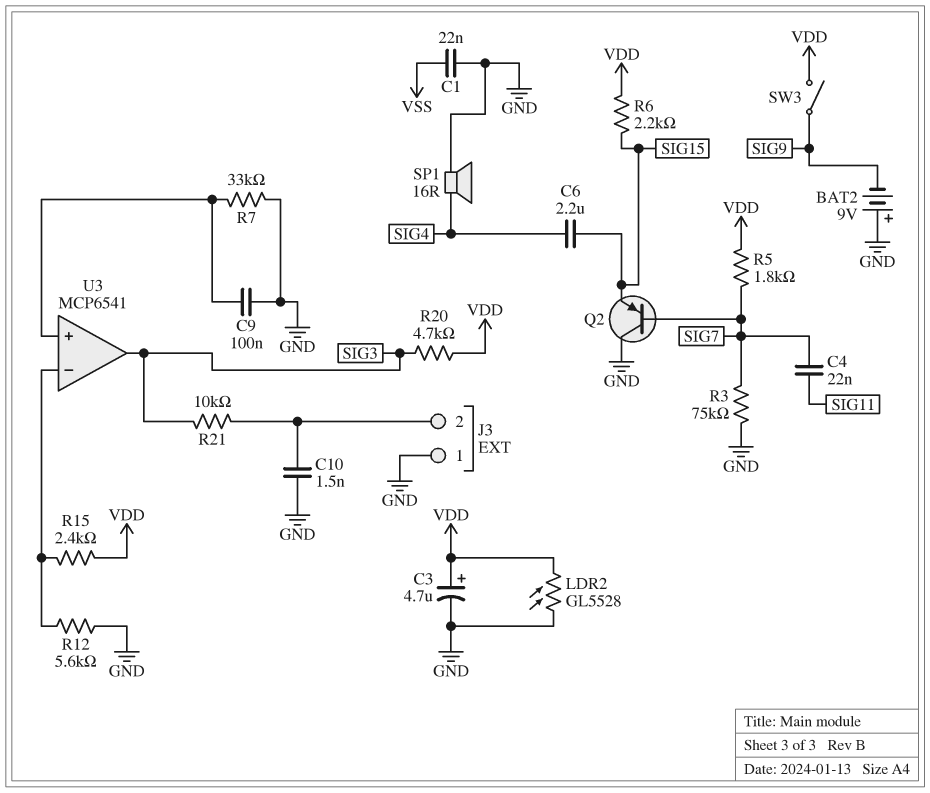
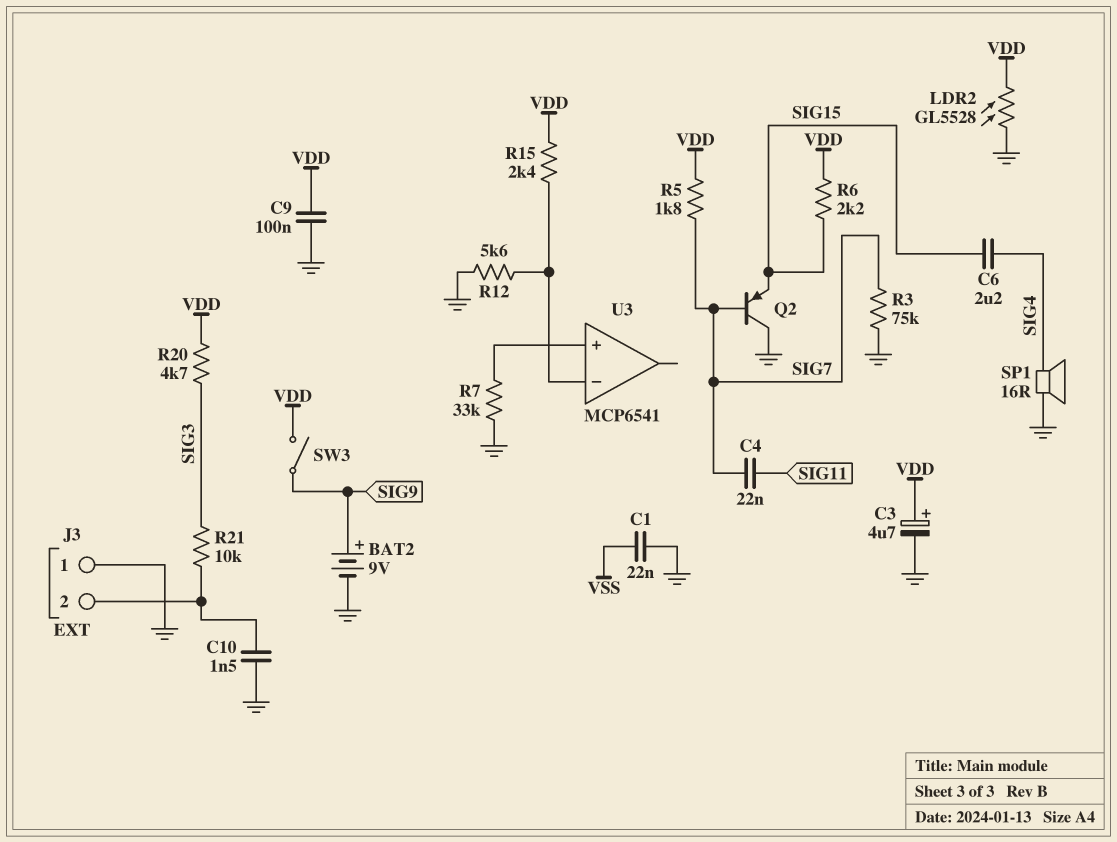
BAT2: 9V (plus GND, minus SIG9) -> 9V (plus SIG9, minus GND)
C9: 100nF (GND, U3/in+) -> 100nF (GND, VDD)
U3 pin out: SIG3 -> none

